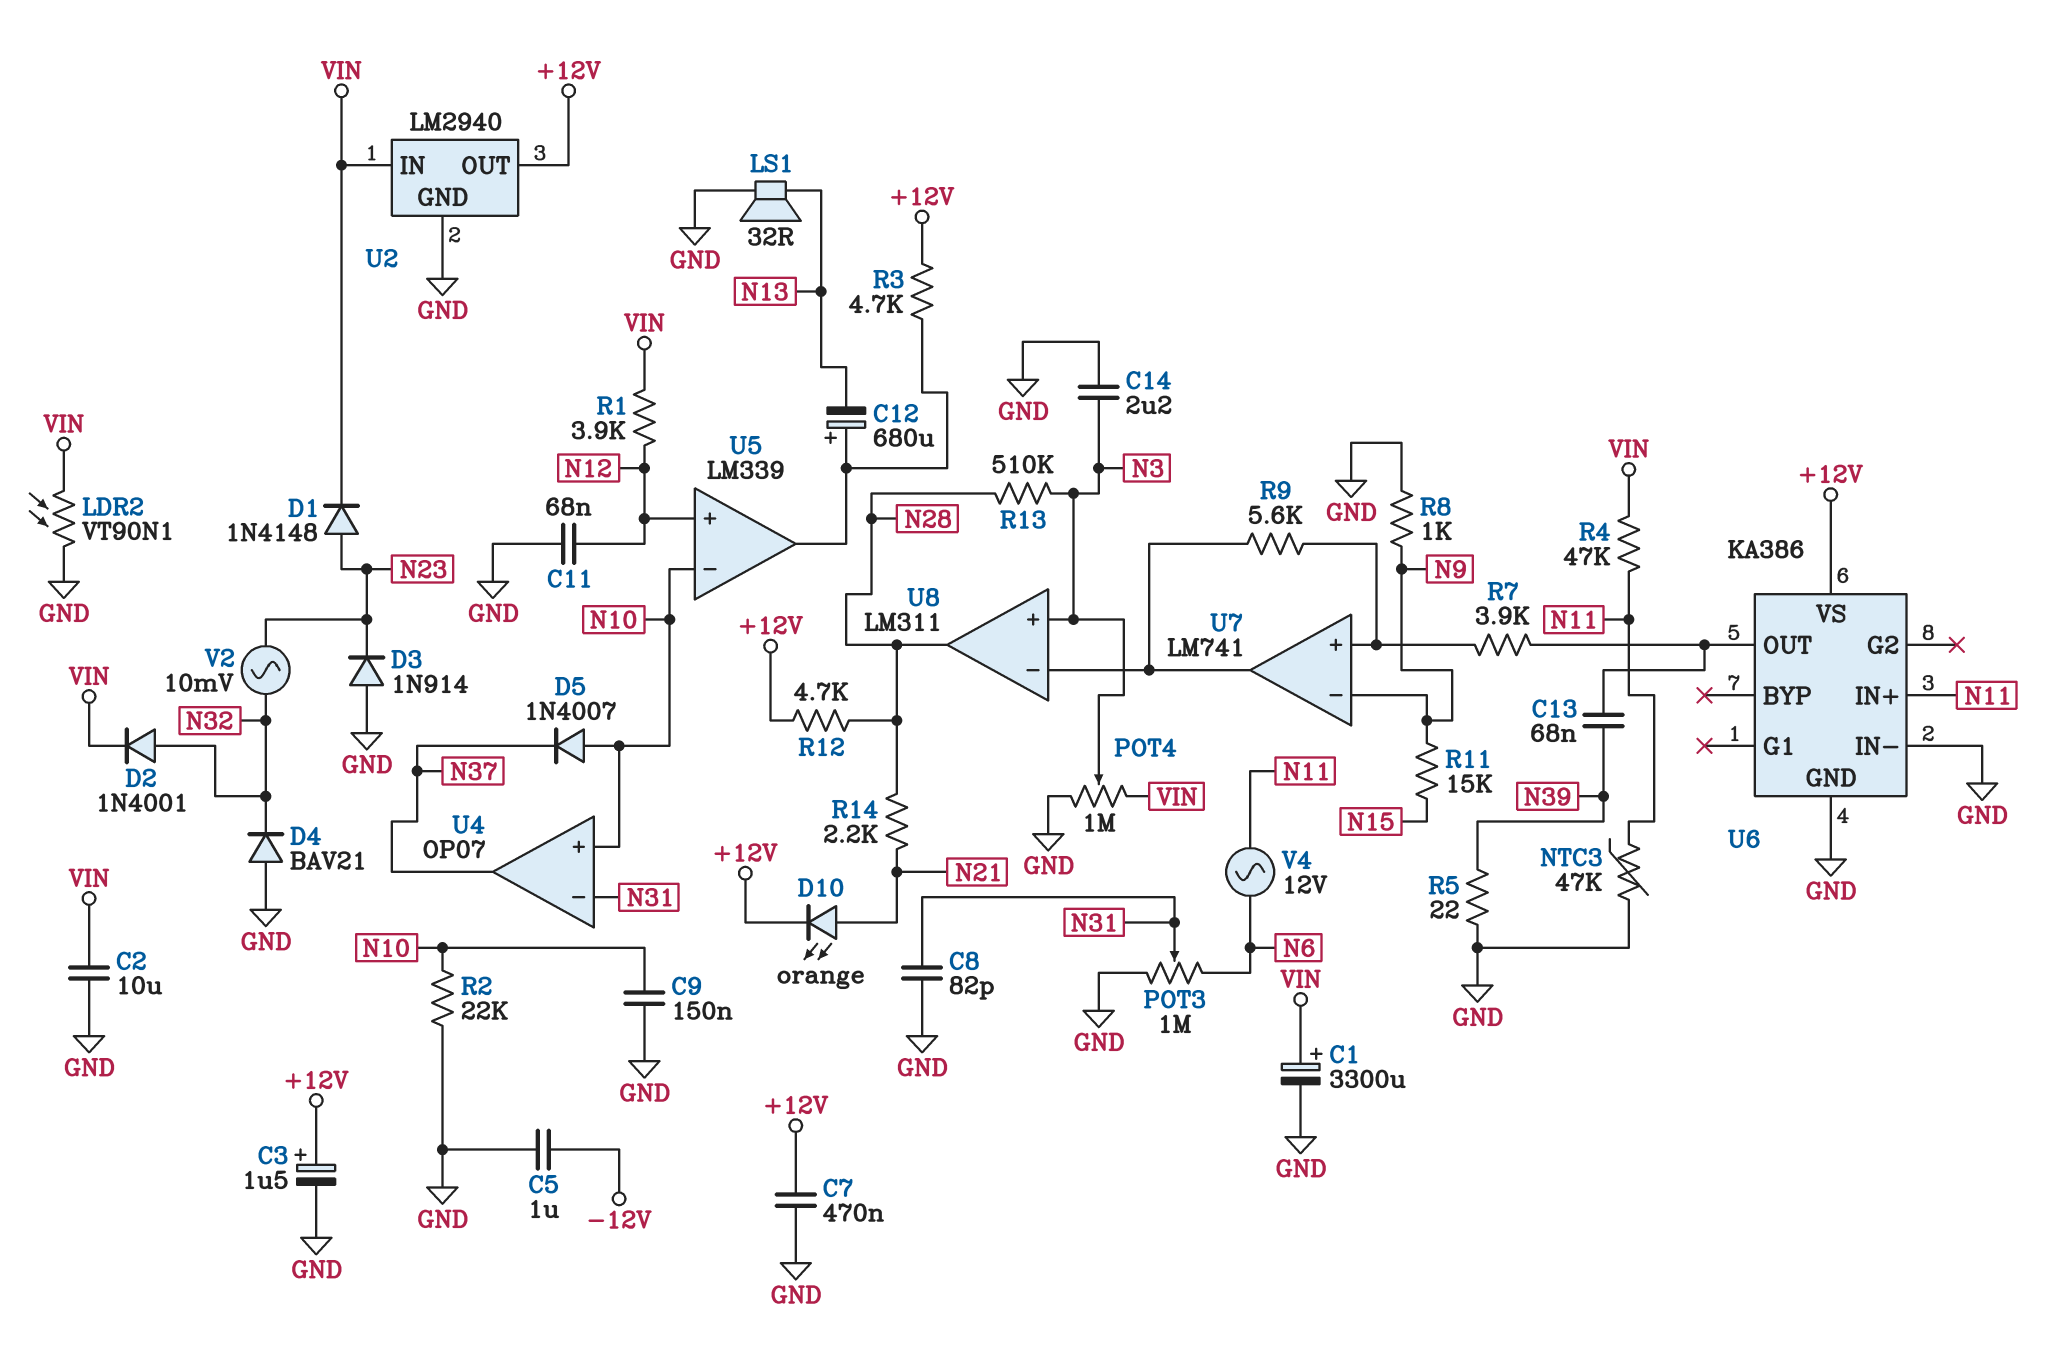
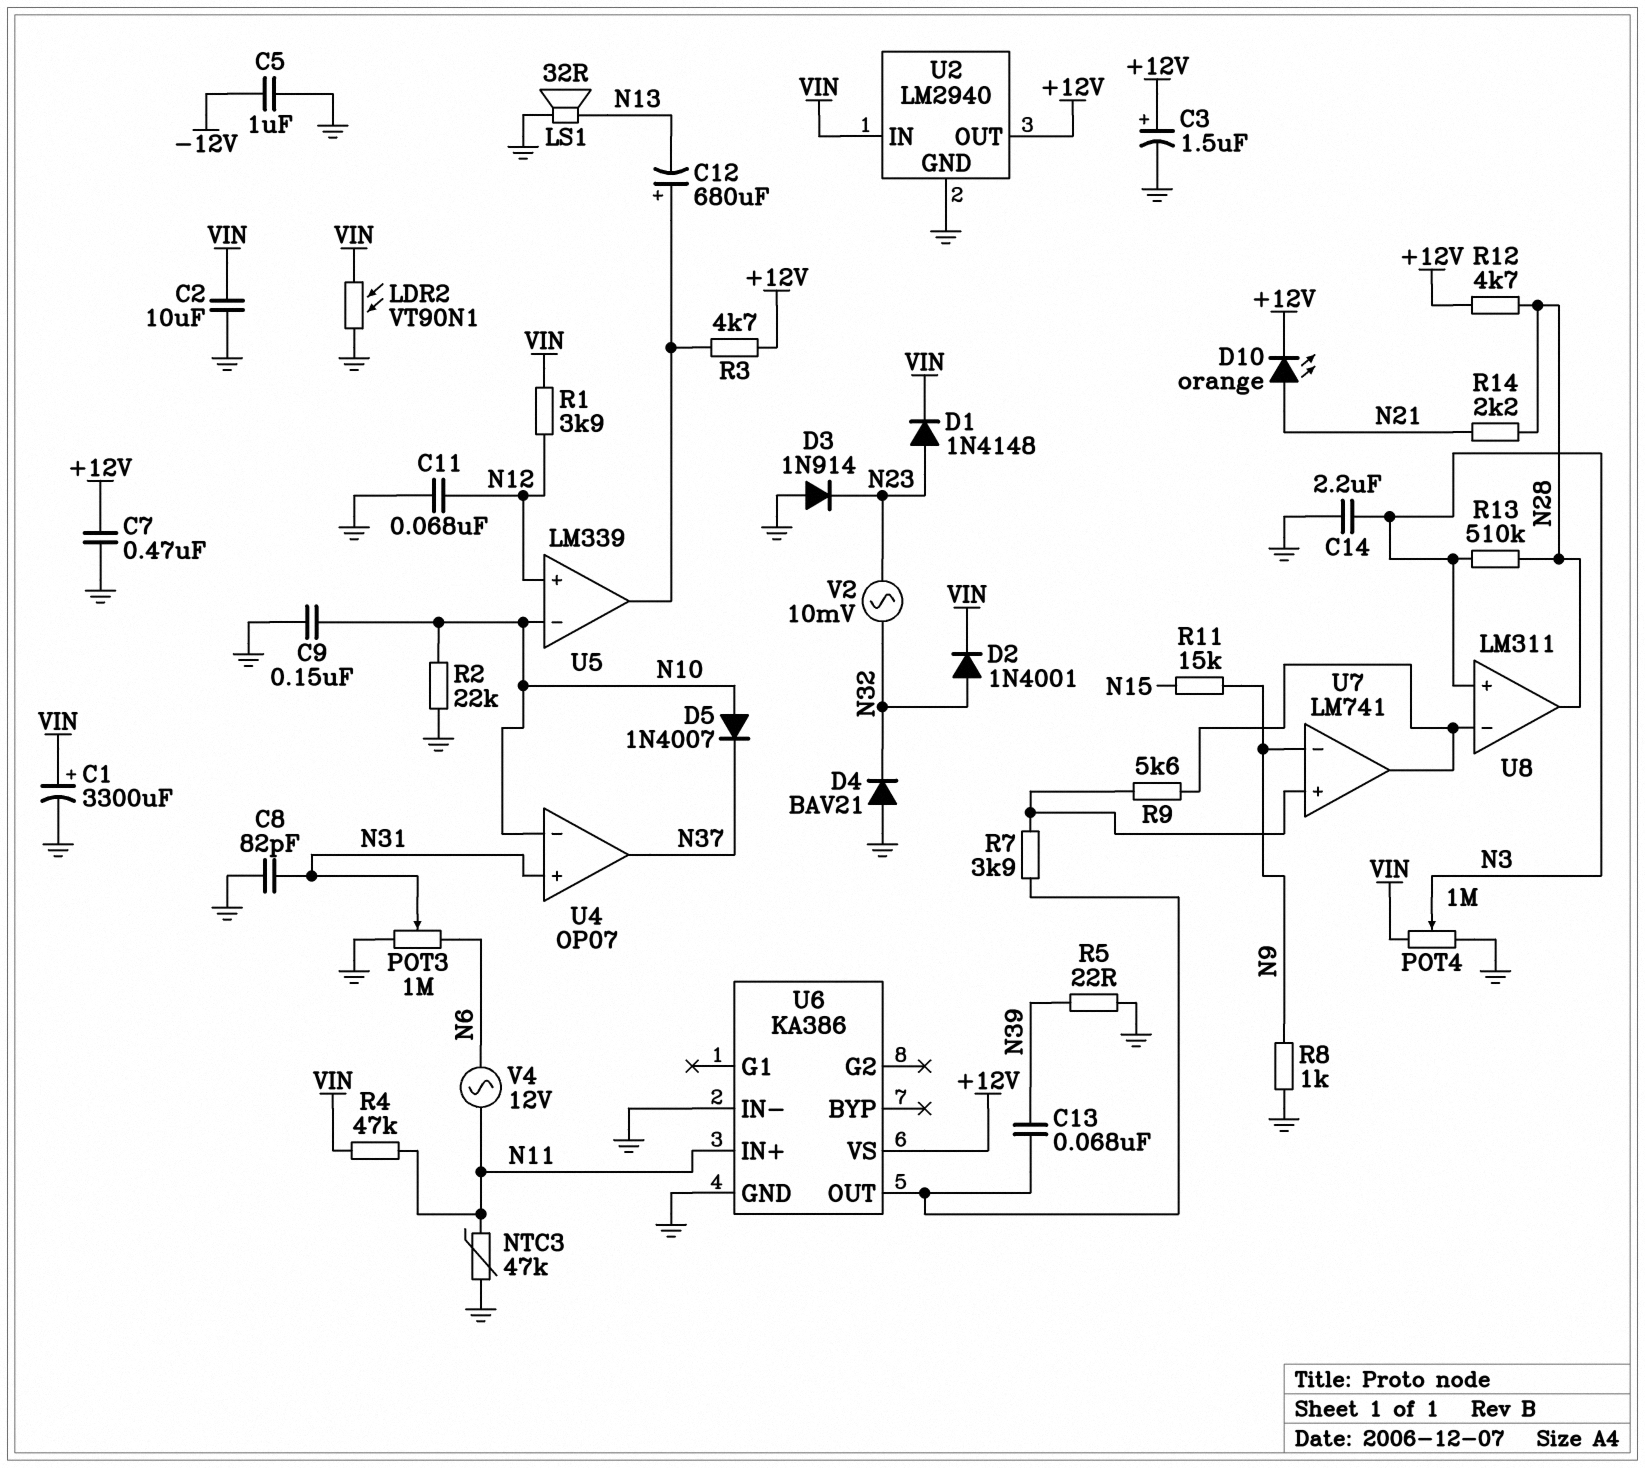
U4 pin in+: N10 -> N31
U4 pin in-: N31 -> N10

